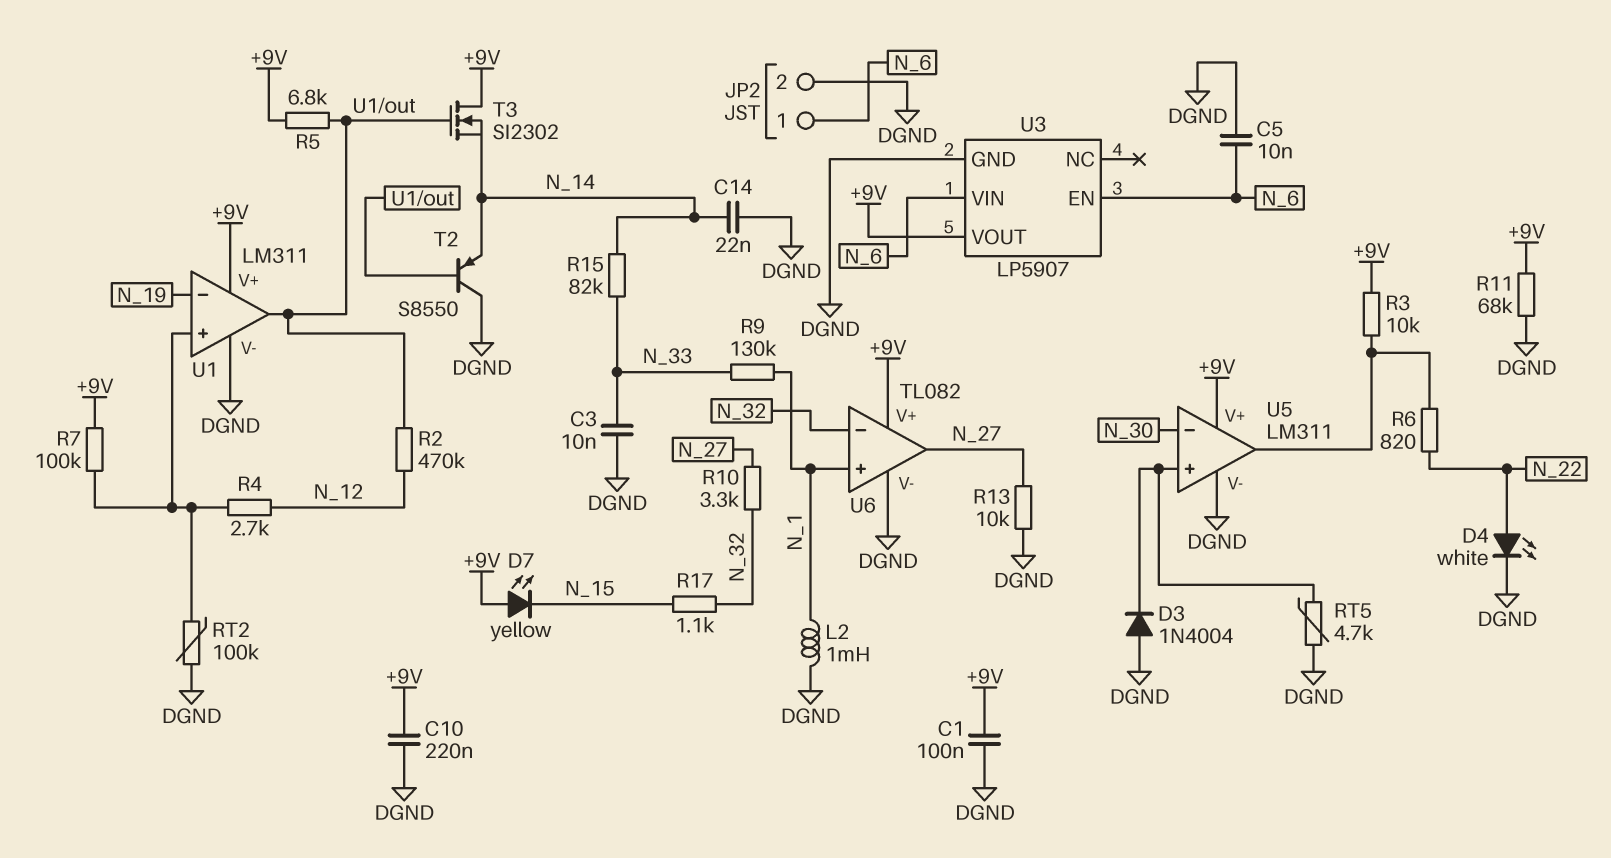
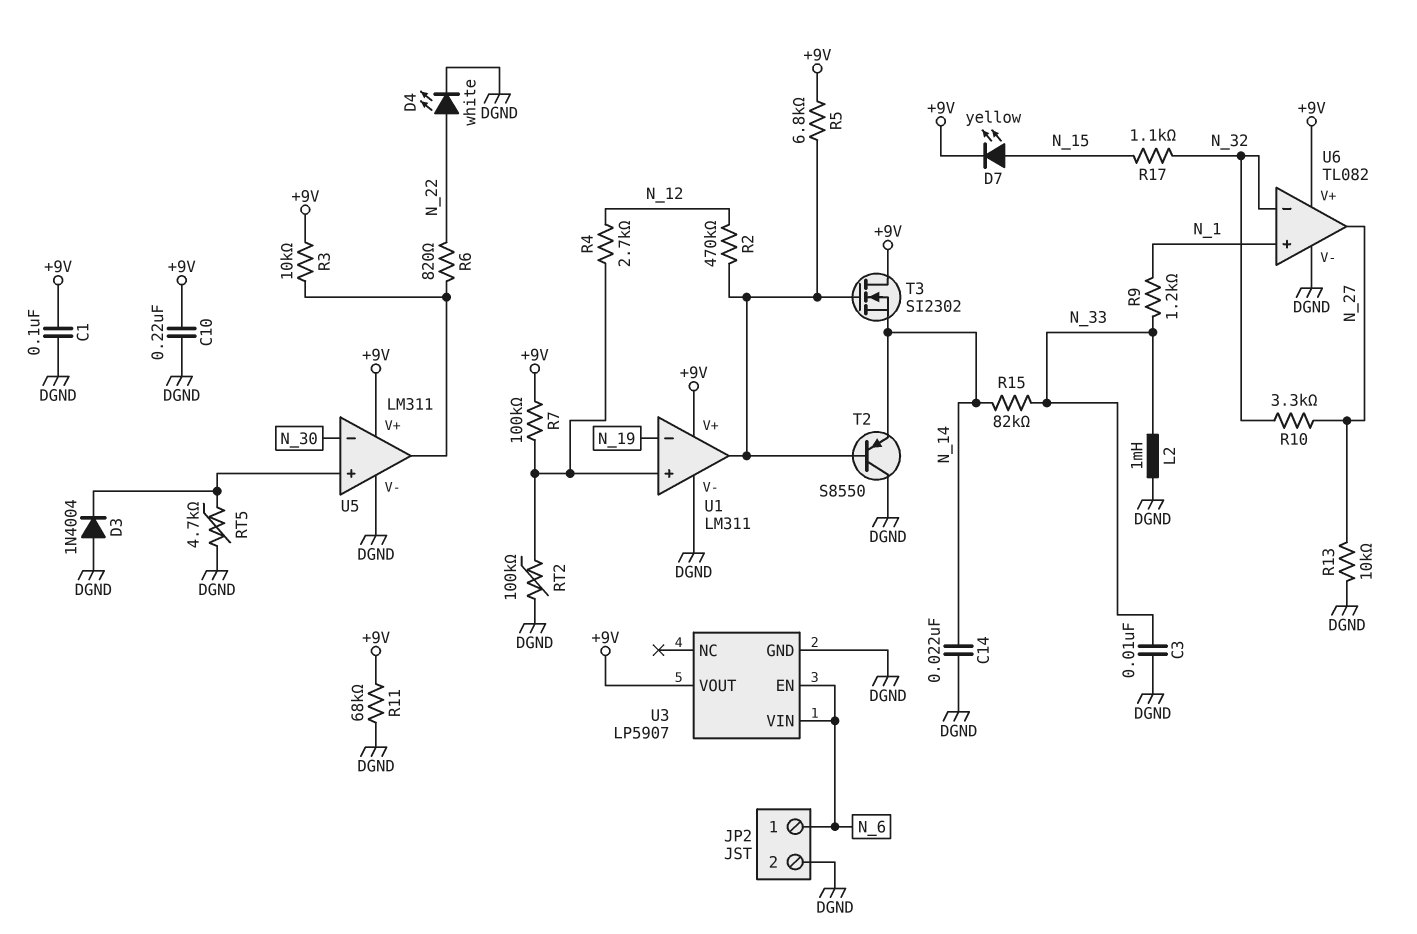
C5: 10nF (DGND, N_6) -> none
D7: LED yellow (A +9V, K N_15) -> LED yellow (A N_15, K +9V)
L2: 1mH (DGND, N_1) -> 1mH (DGND, N_33)
R9: 130k (N_1, N_33) -> 1.2k (N_1, N_33)

